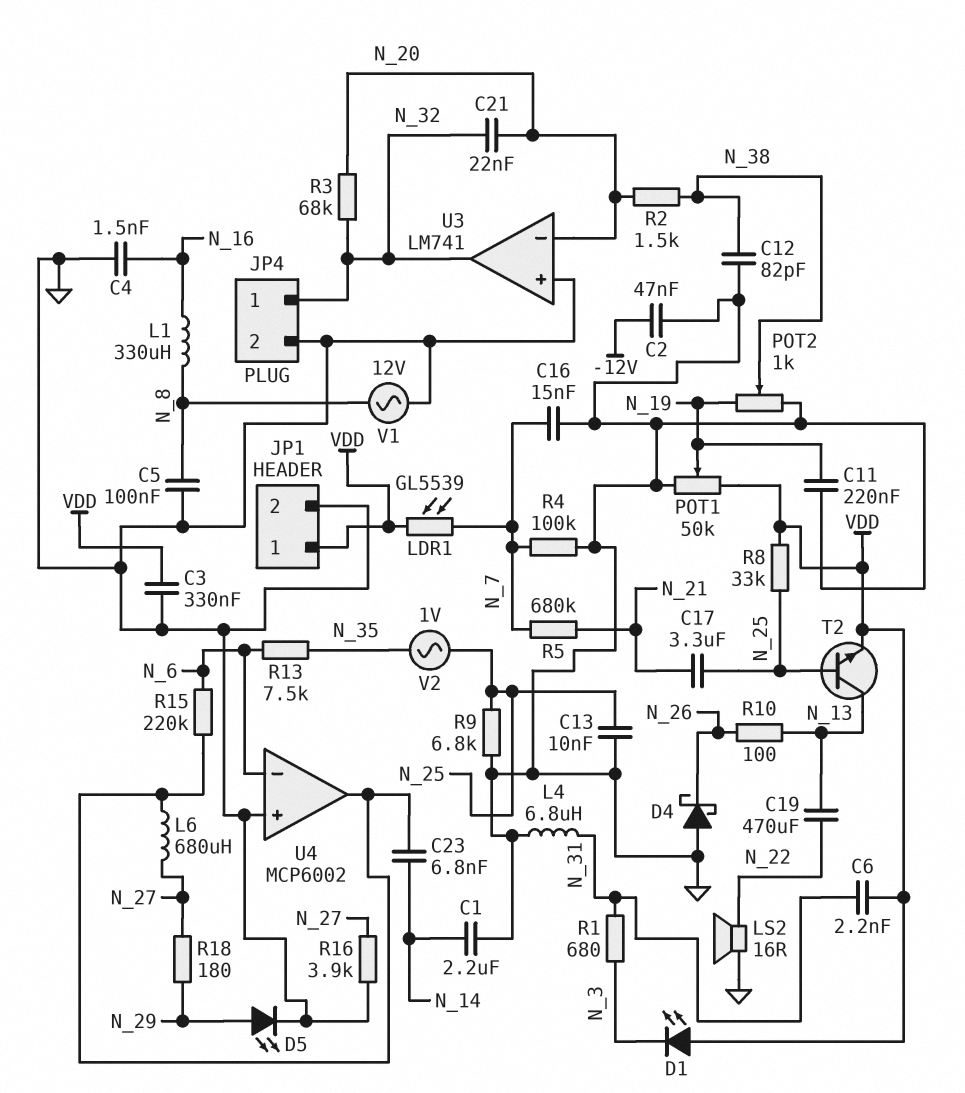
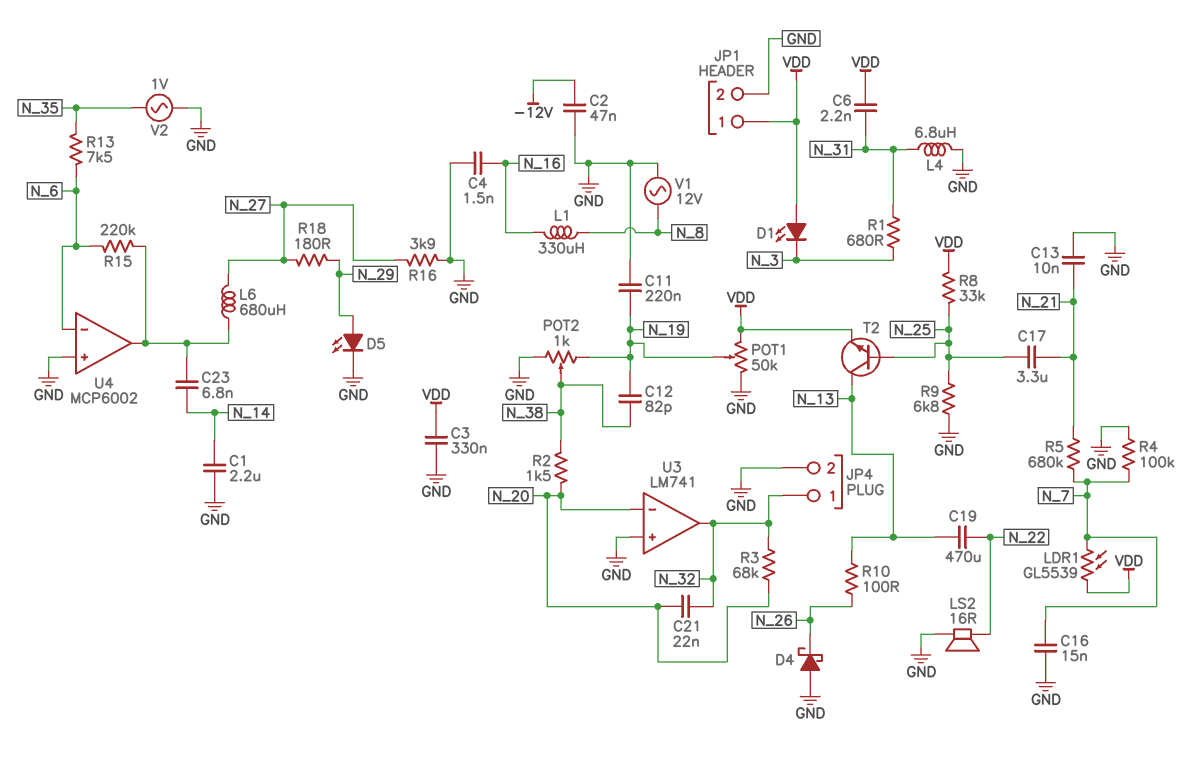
C5: 100nF (GND, N_8) -> none
C12: 82pF (GND, N_38) -> 82pF (N_19, N_38)
C13: 10nF (GND, N_25) -> 10nF (GND, N_21)
V2: AC 1V (N_25, N_35) -> AC 1V (GND, N_35)

